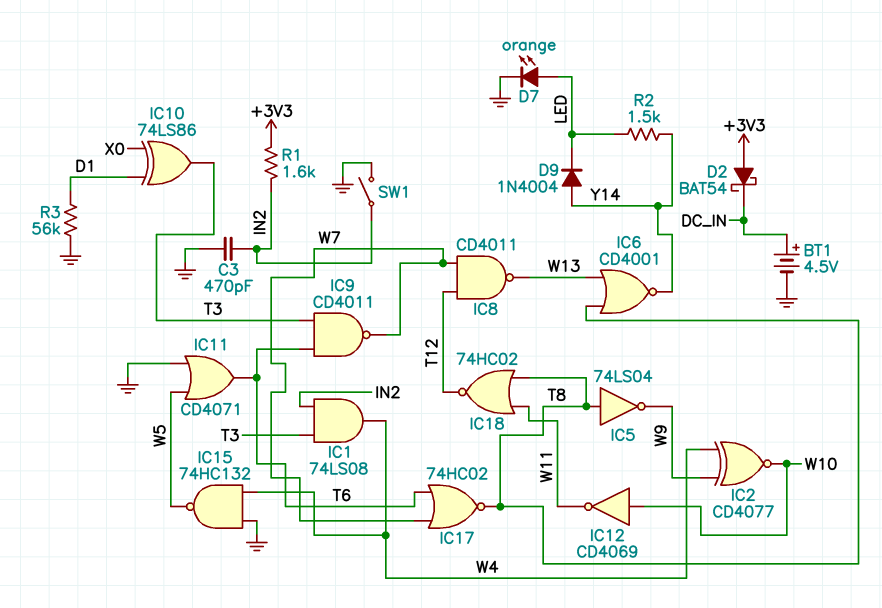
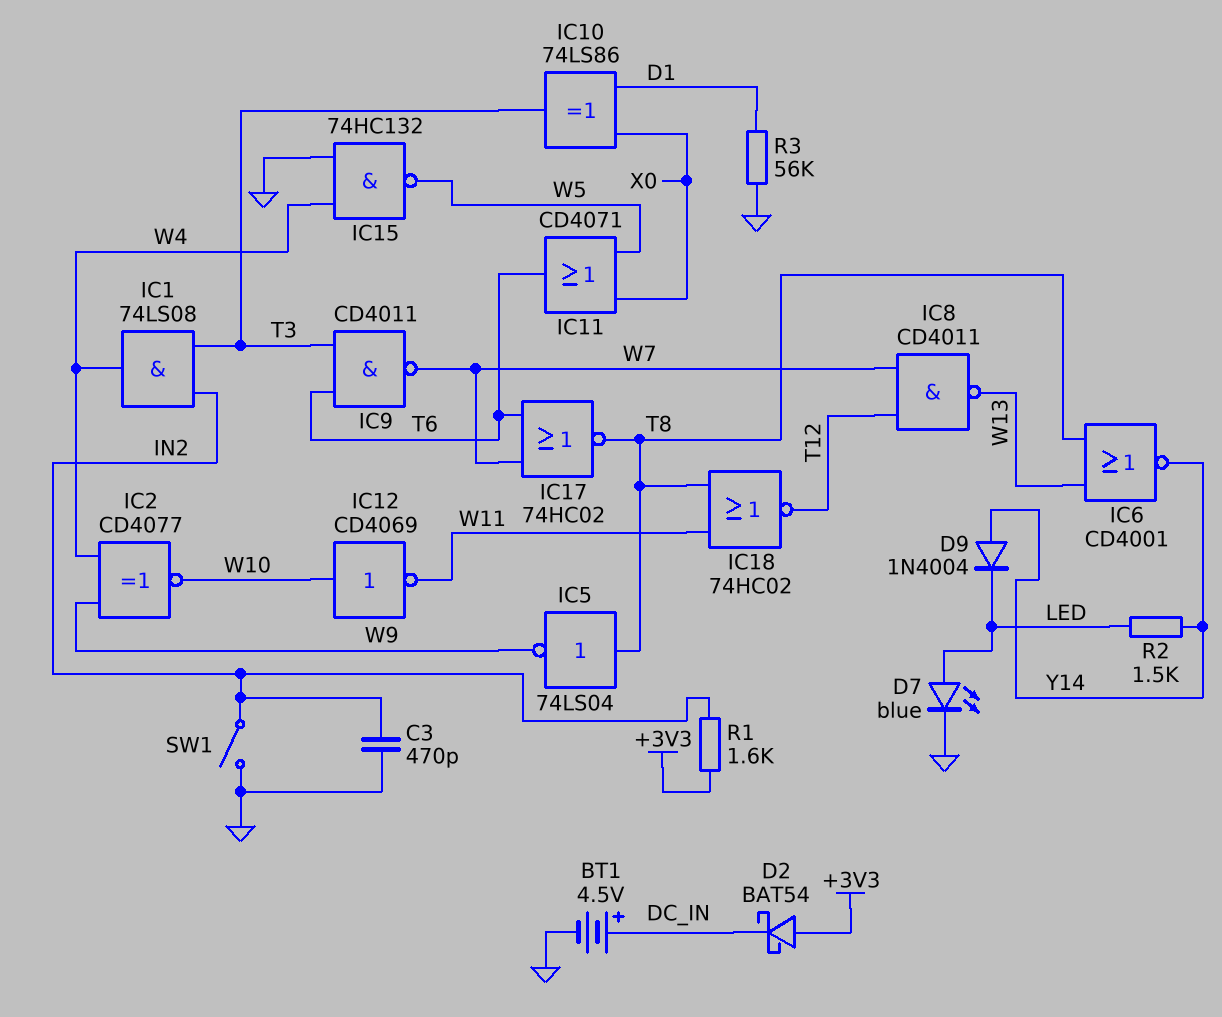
D7: LED orange (A LED, K GND) -> LED blue (A LED, K GND)
IC11: OR CD4071 (in GND, in W5, out T6) -> OR CD4071 (in W5, in X0, out T6)

